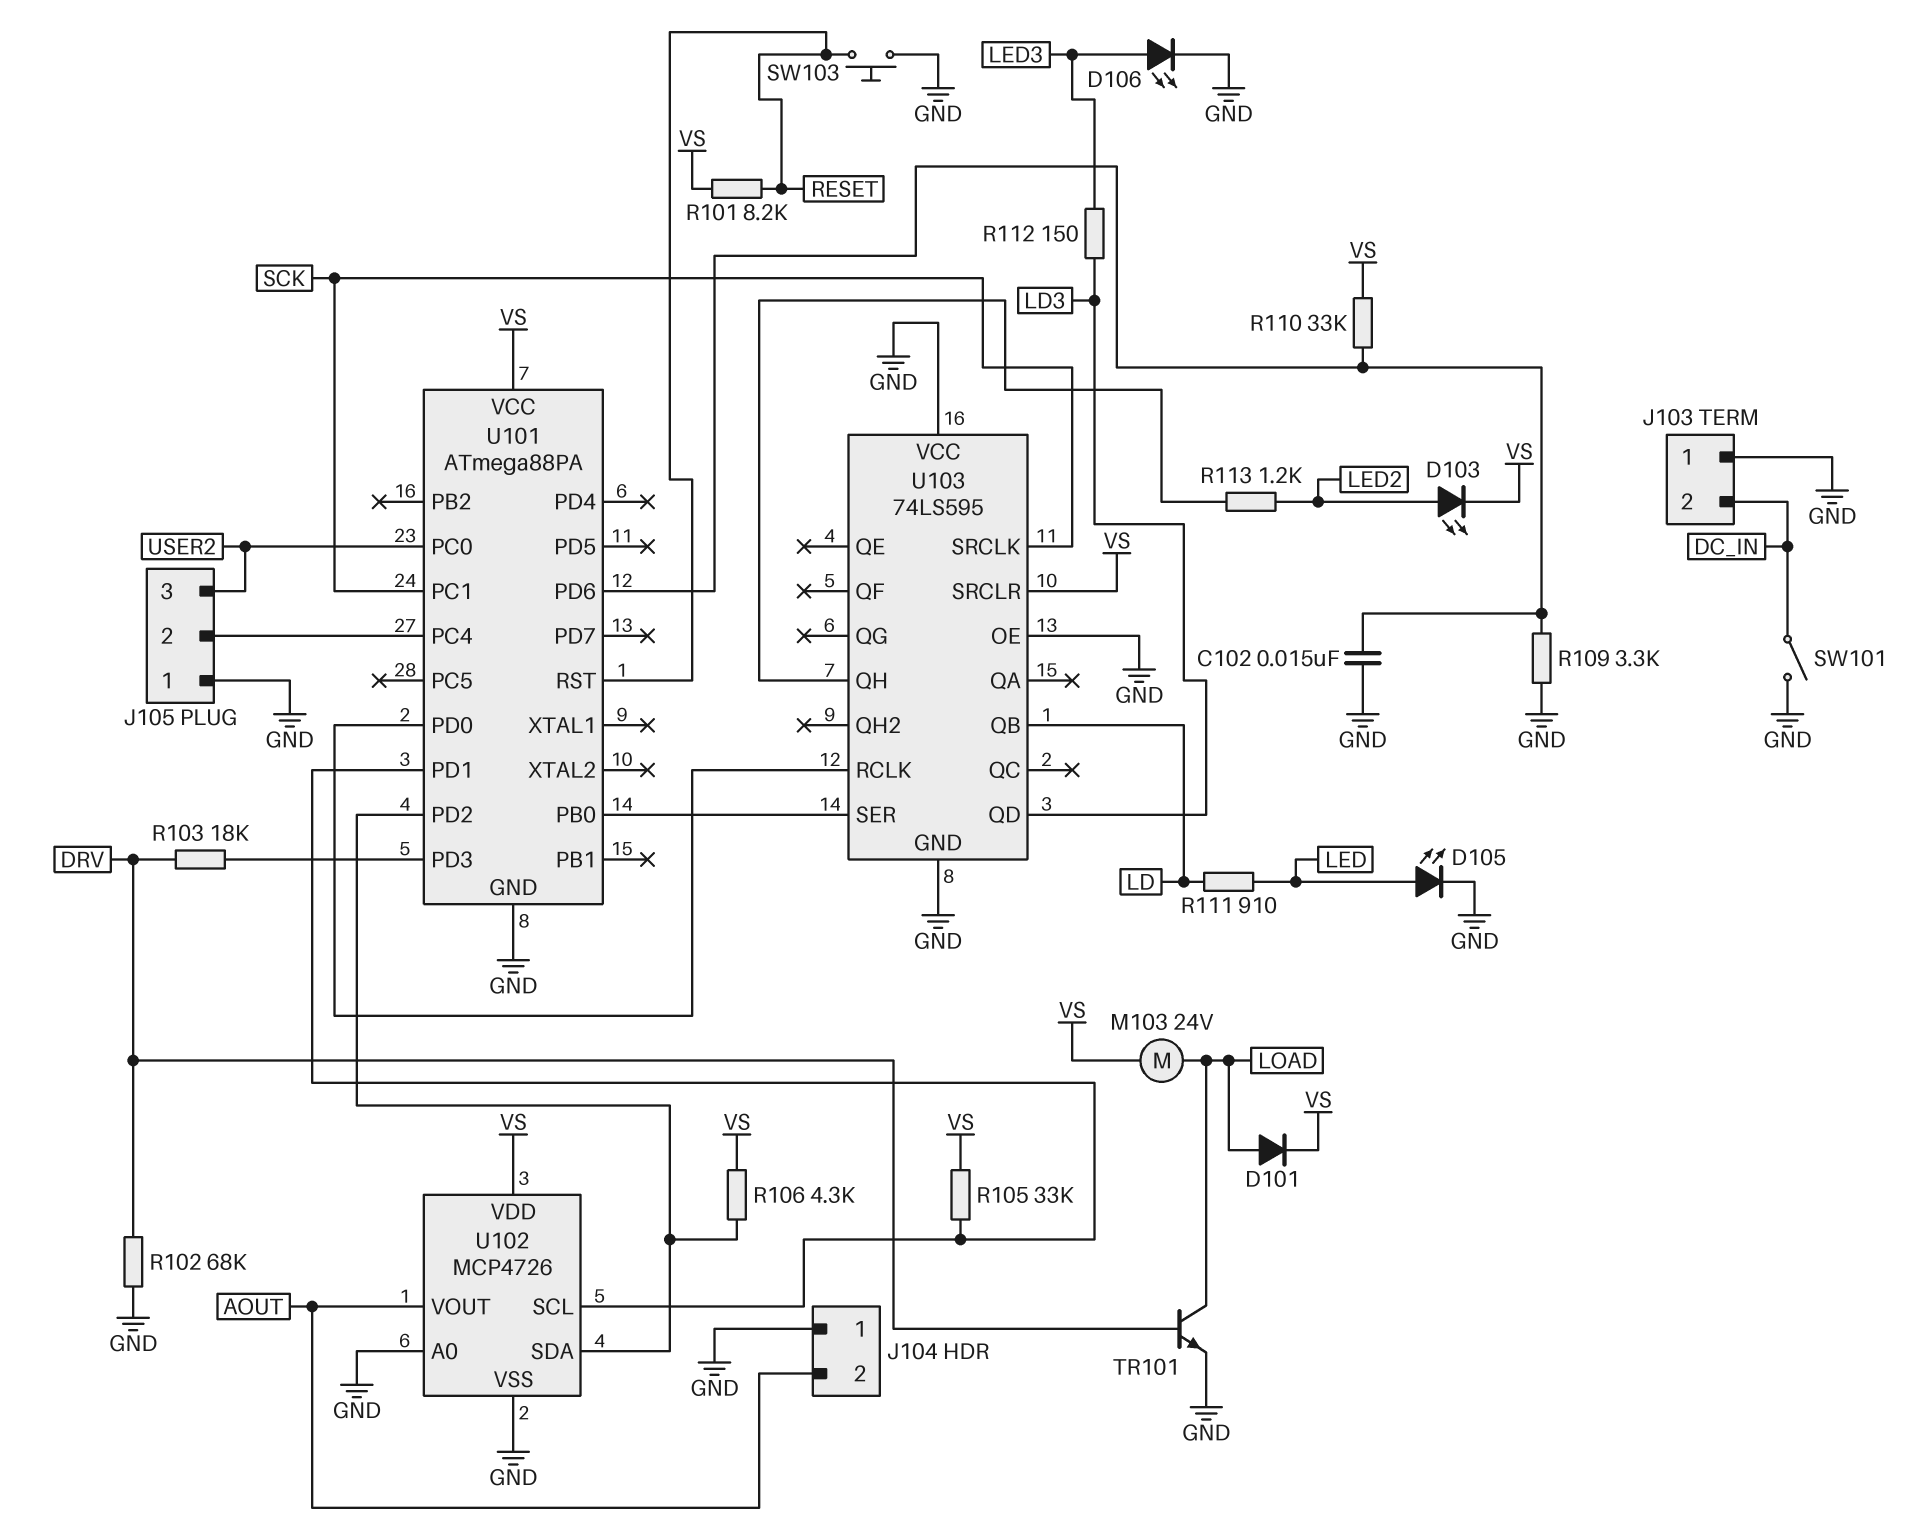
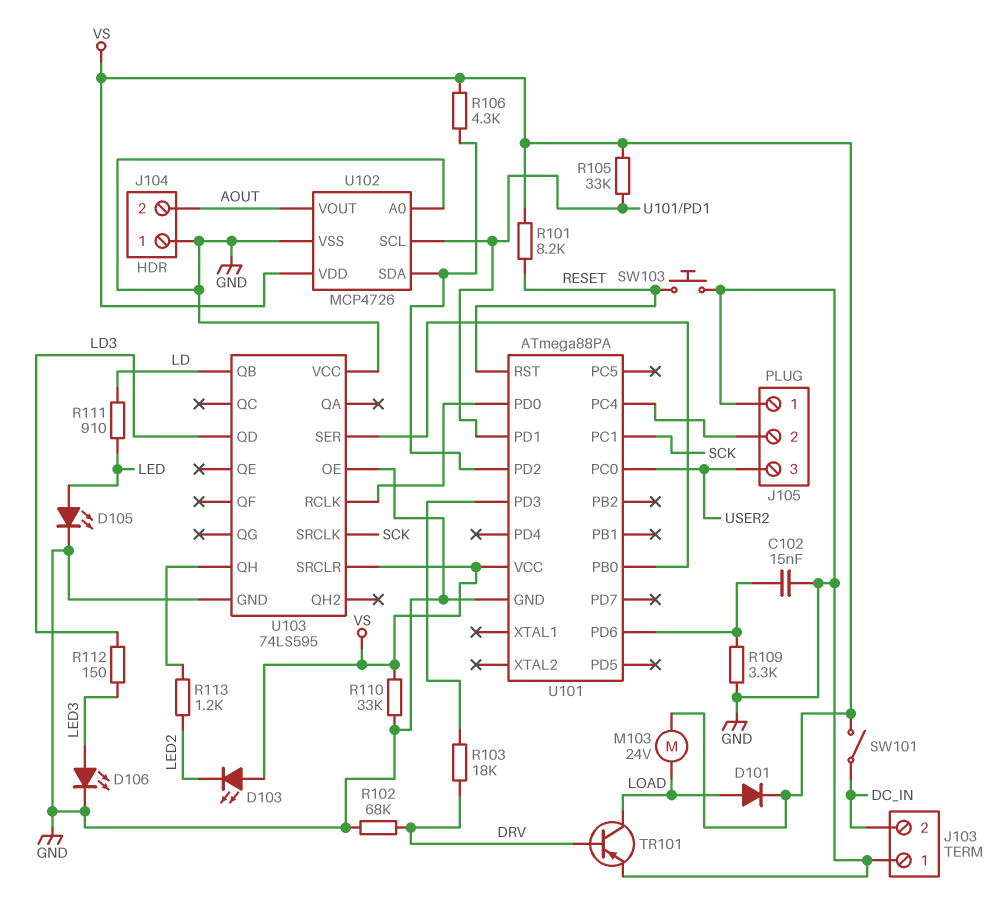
D103: LED (A LED2, K VS) -> LED (A VS, K LED2)
R110: 33k (U101/PD6, VS) -> 33k (GND, VS)
SW101: switch (DC_IN, GND) -> switch (DC_IN, VS)
TR101: NPN (B DRV, C LOAD, E GND) -> PNP (B DRV, C LOAD, E GND)

